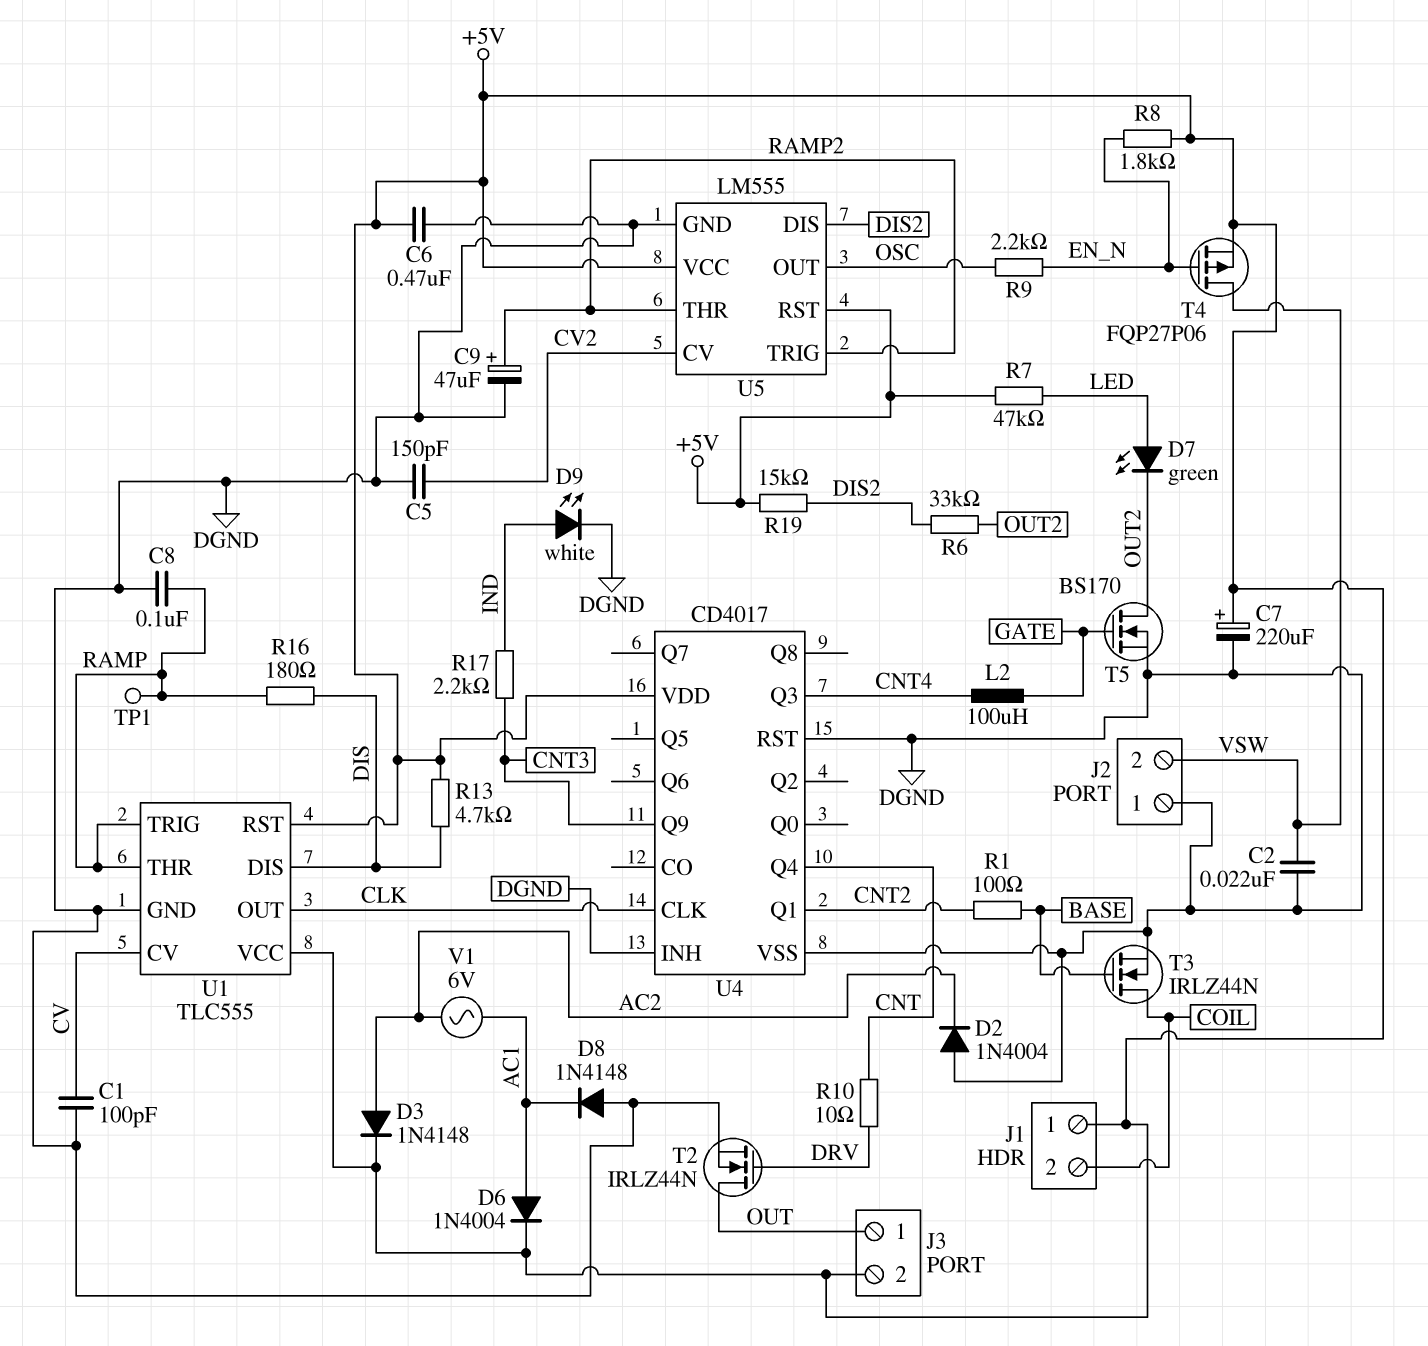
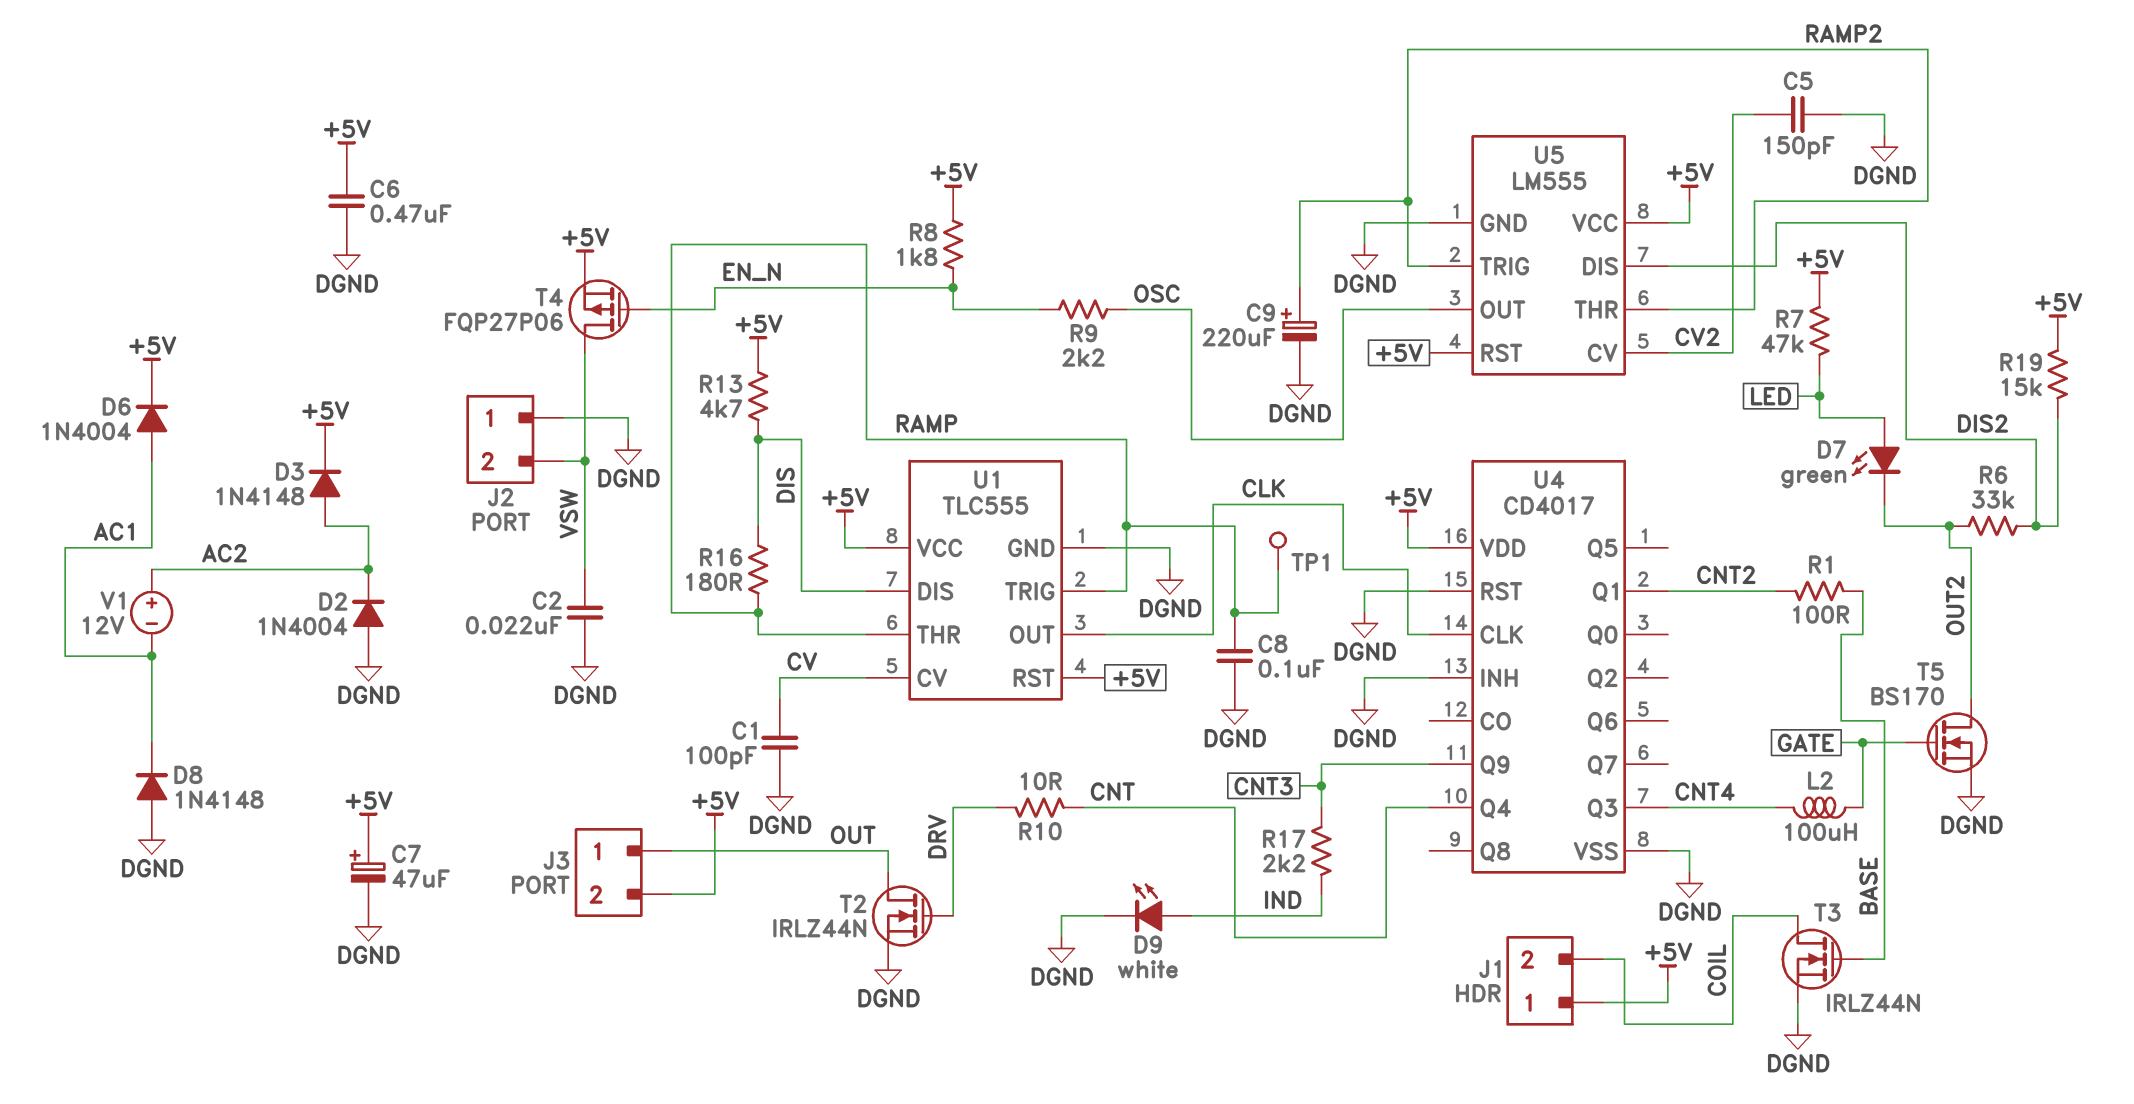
C7: 220uF (plus +5V, minus DGND) -> 47uF (plus +5V, minus DGND)
C9: 47uF (plus RAMP2, minus DGND) -> 220uF (plus RAMP2, minus DGND)
V1: AC 6V (AC1, AC2) -> 12V (plus AC2, minus AC1)

